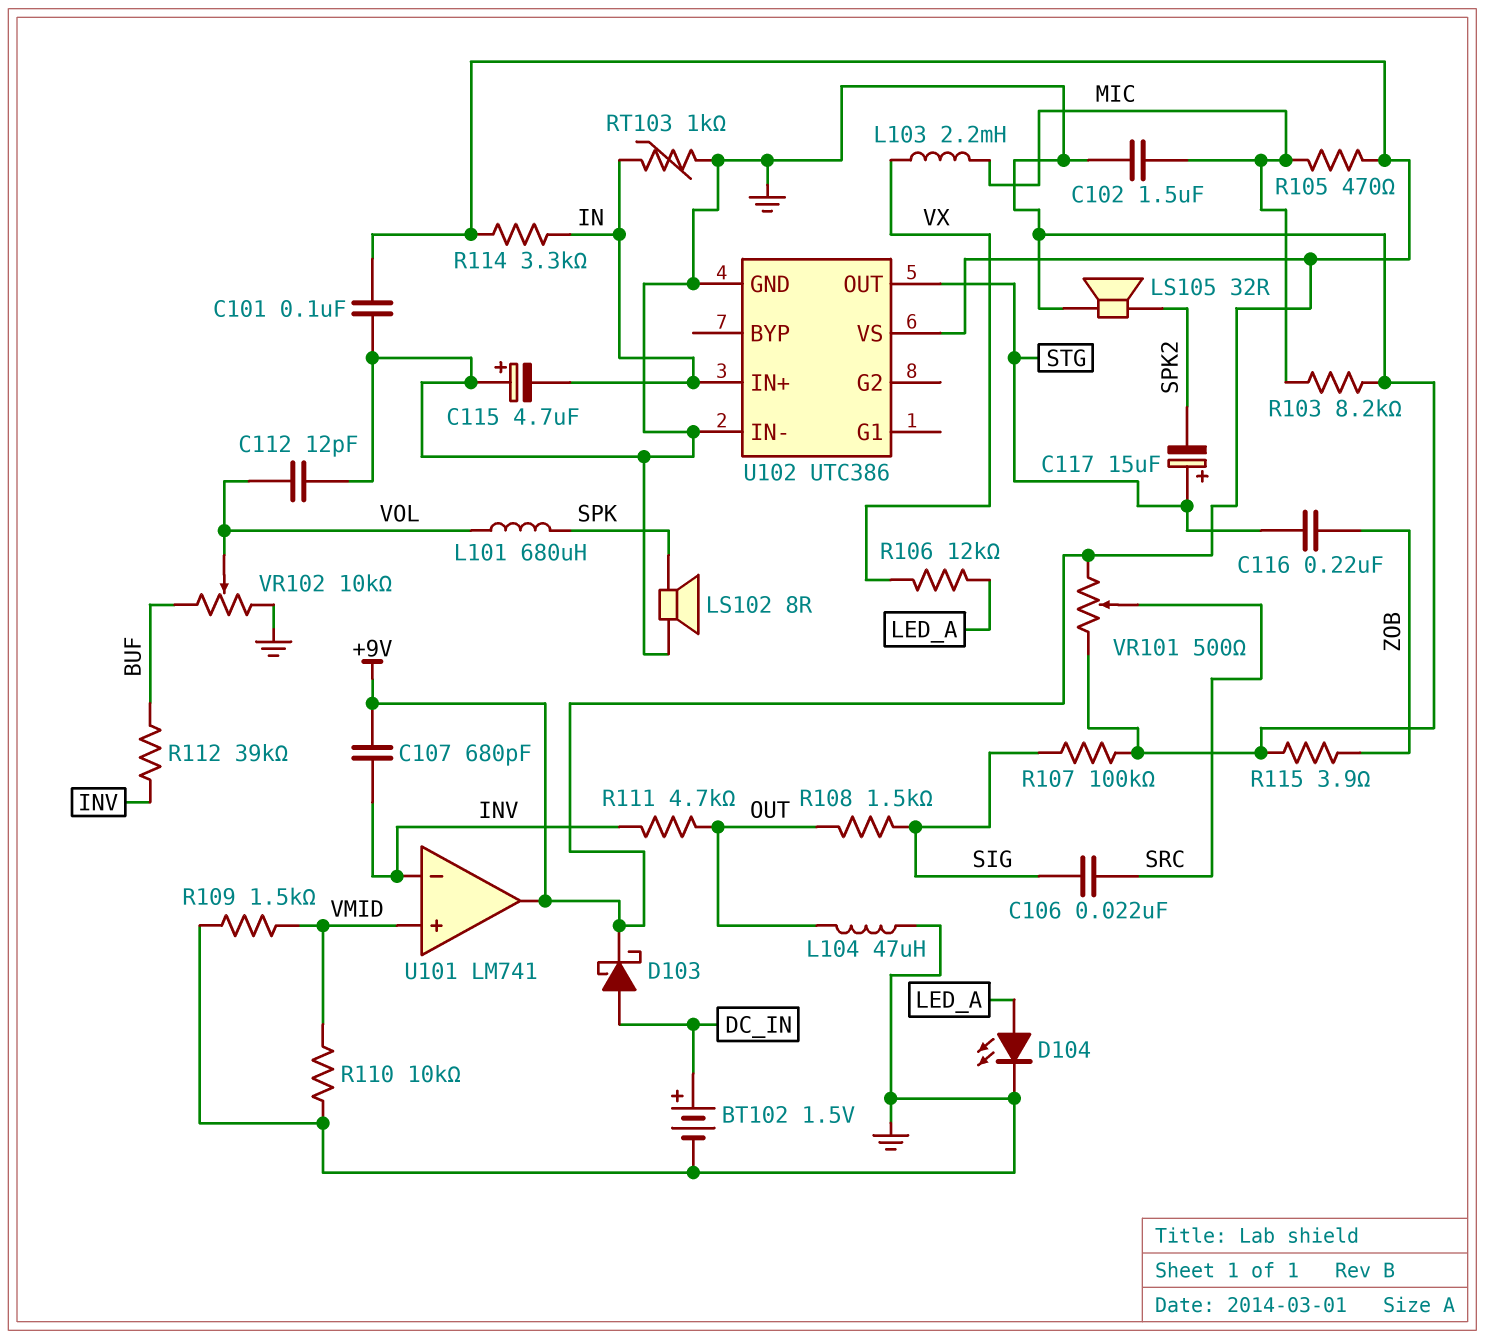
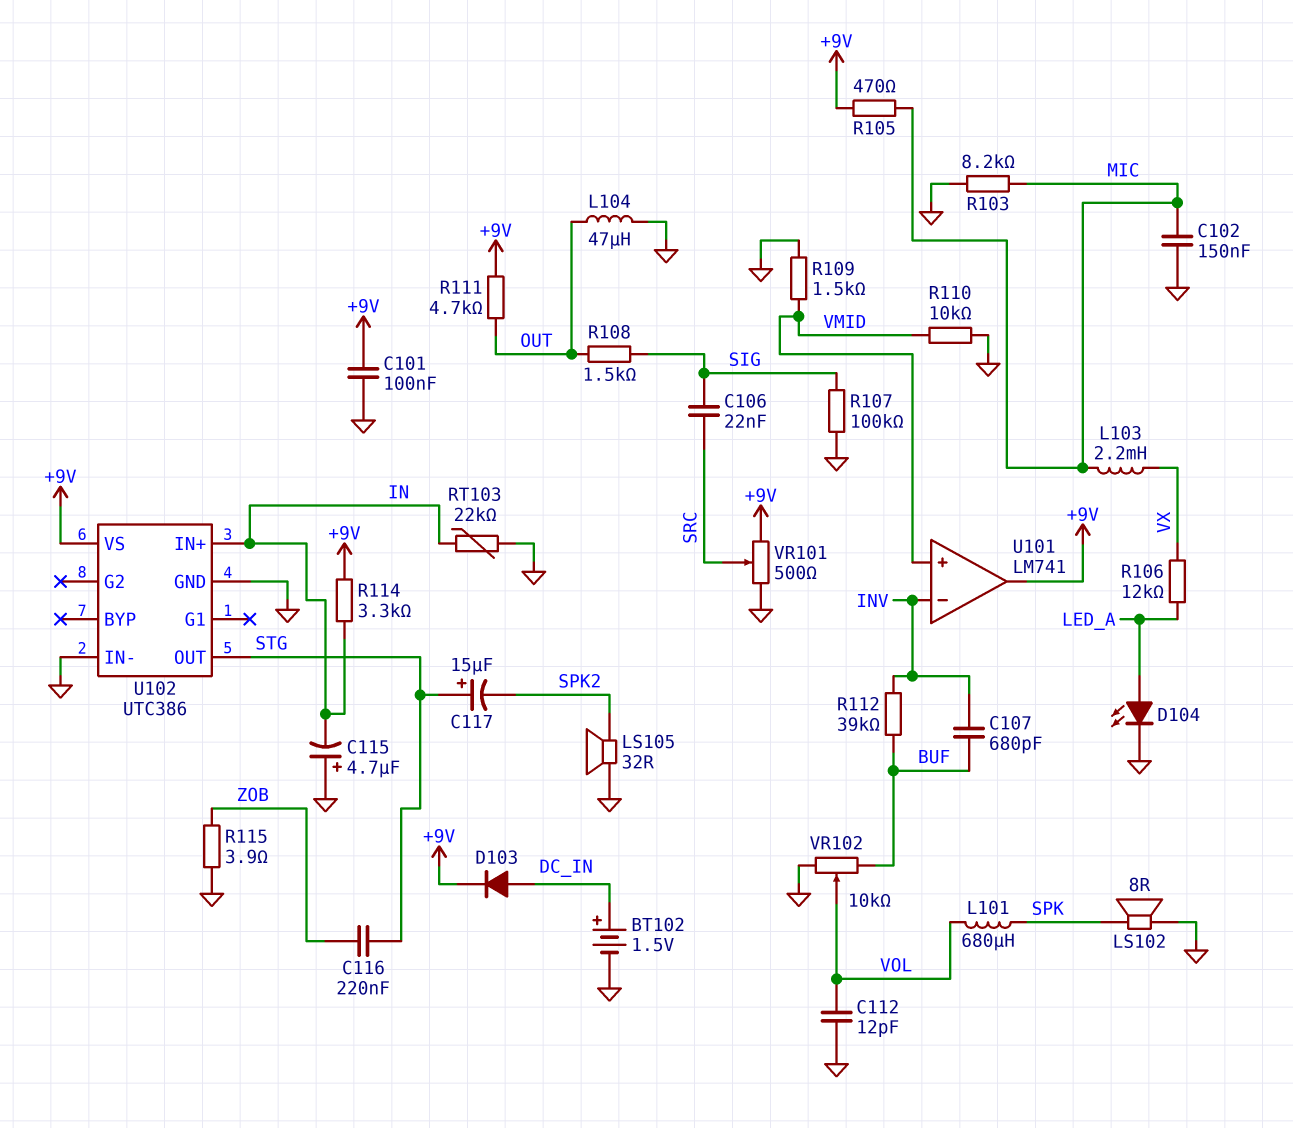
C102: 1.5uF (GND, MIC) -> 150nF (GND, MIC)
C107: 680pF (+9V, INV) -> 680pF (BUF, INV)
D103: schottky (A DC_IN, K +9V) -> diode (A DC_IN, K +9V)
R111: 4.7k (INV, OUT) -> 4.7k (+9V, OUT)
RT103: 1k (GND, IN) -> 22k (GND, IN)

